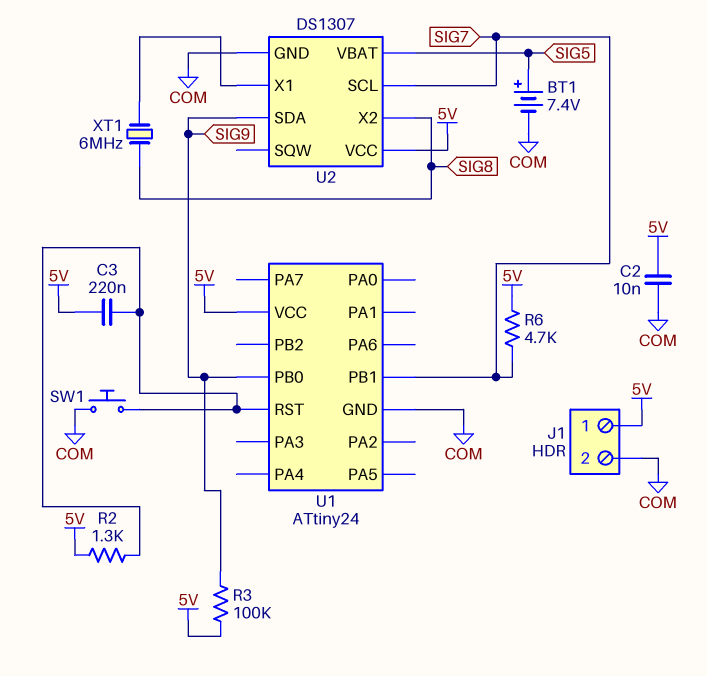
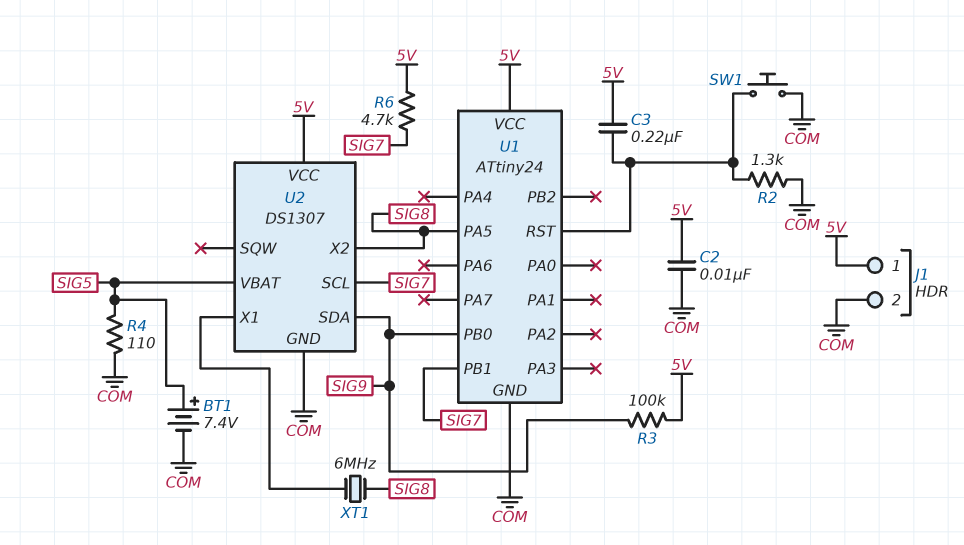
R2: 1.3k (5V, U1/RST) -> 1.3k (COM, U1/RST)
R4: none -> 110 (COM, SIG5)
U1 pin PA5: none -> SIG8

